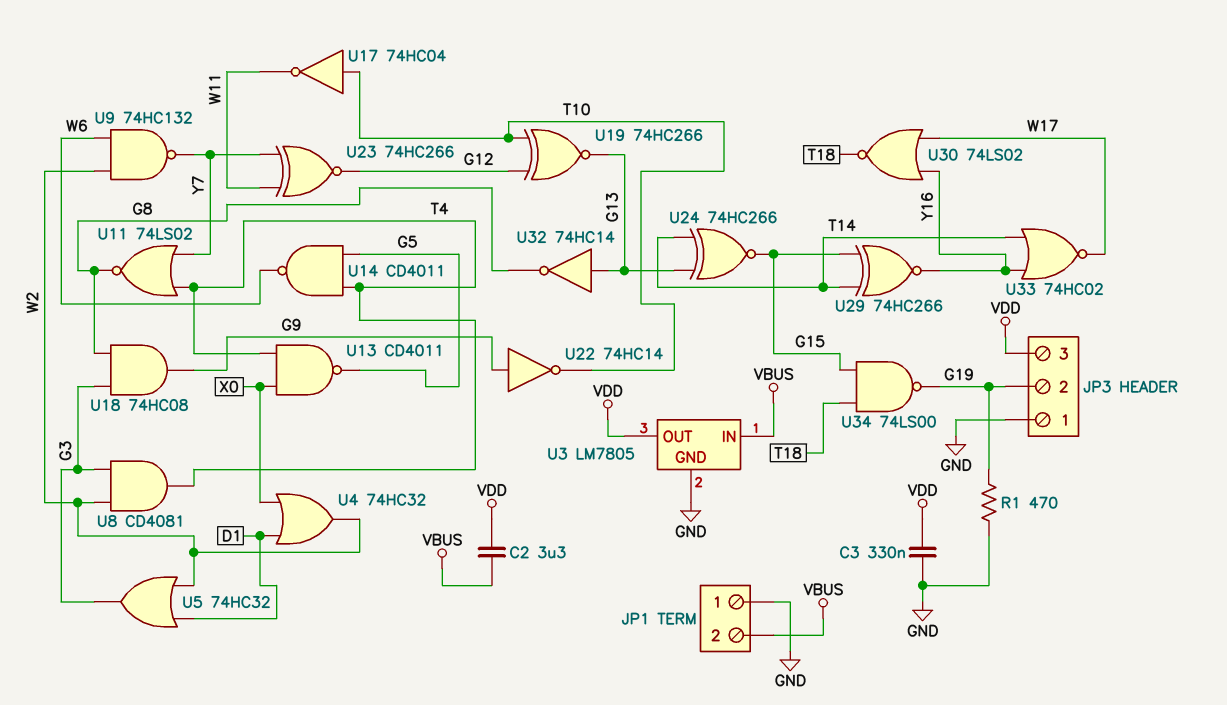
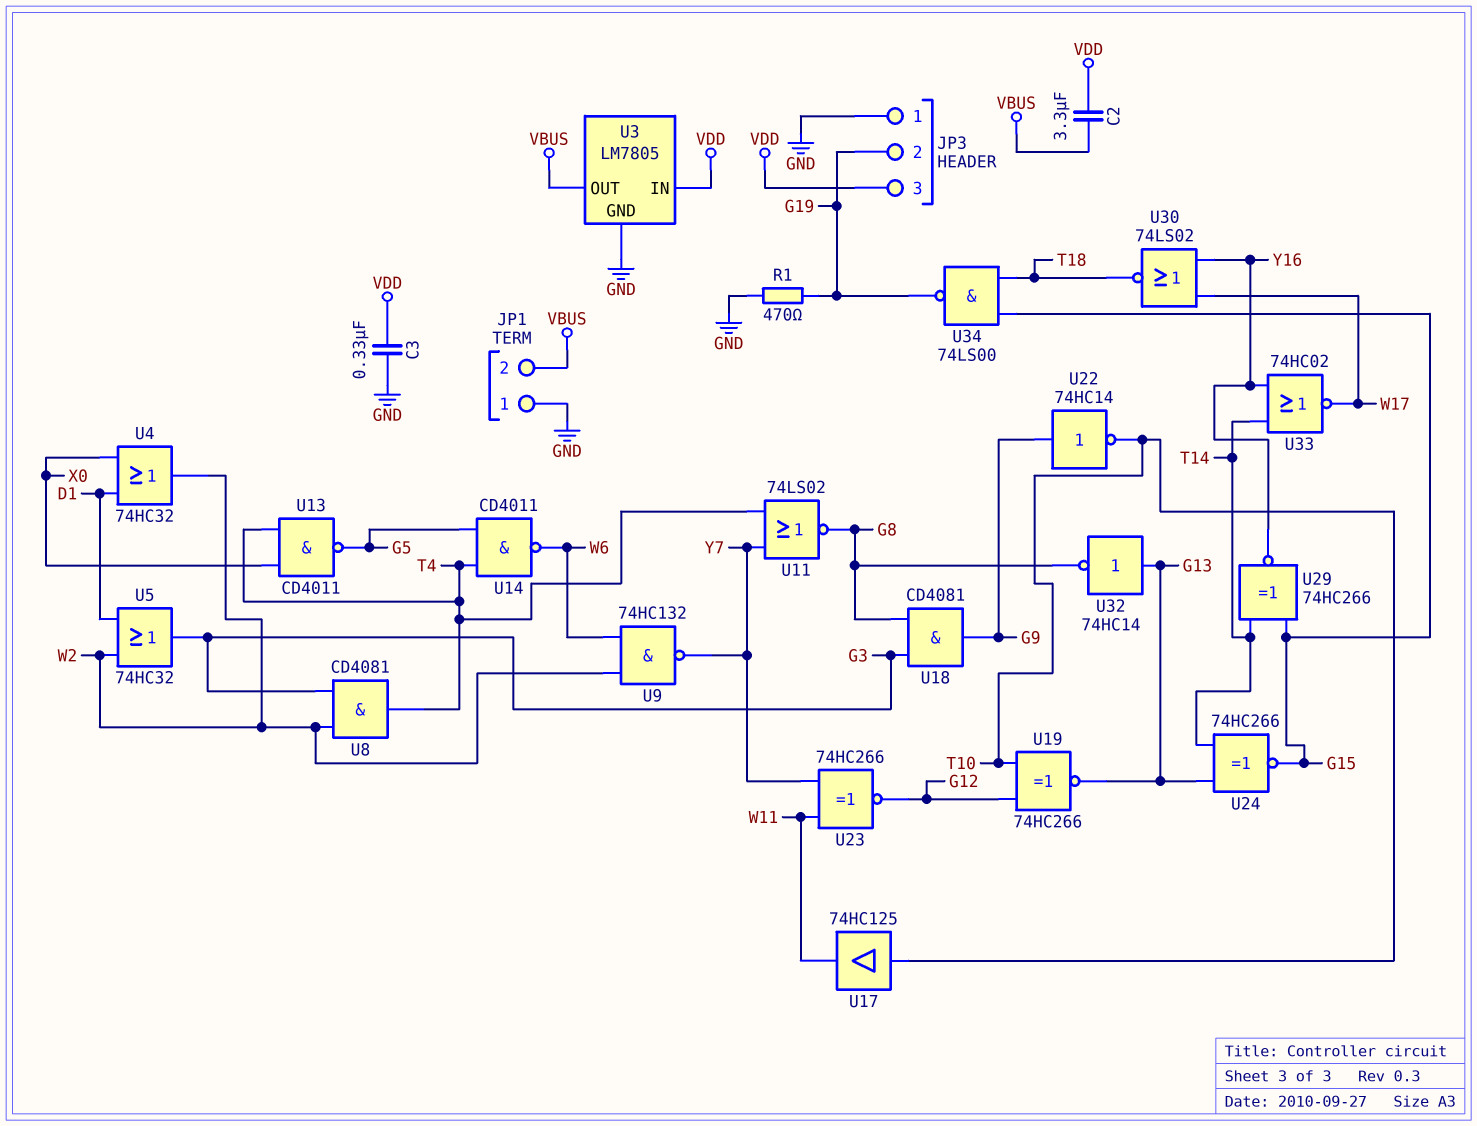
U3 pin IN: VBUS -> VDD
U3 pin OUT: VDD -> VBUS
U17: NOT 74HC04 (in T10, out W11) -> buffer 74HC125 (in T10, out W11)
U18: AND 74HC08 (in G3, in G8, out G9) -> AND CD4081 (in G3, in G8, out G9)

